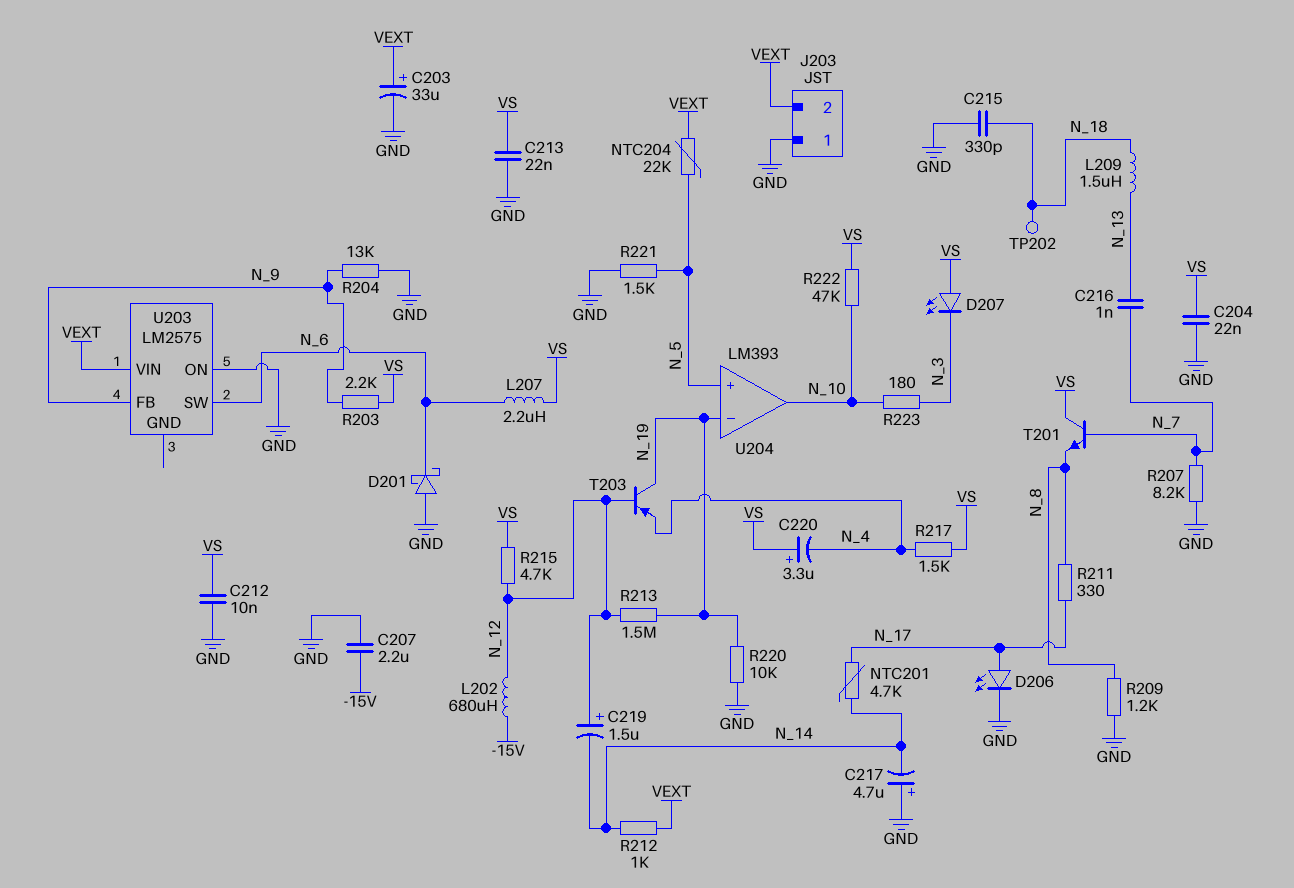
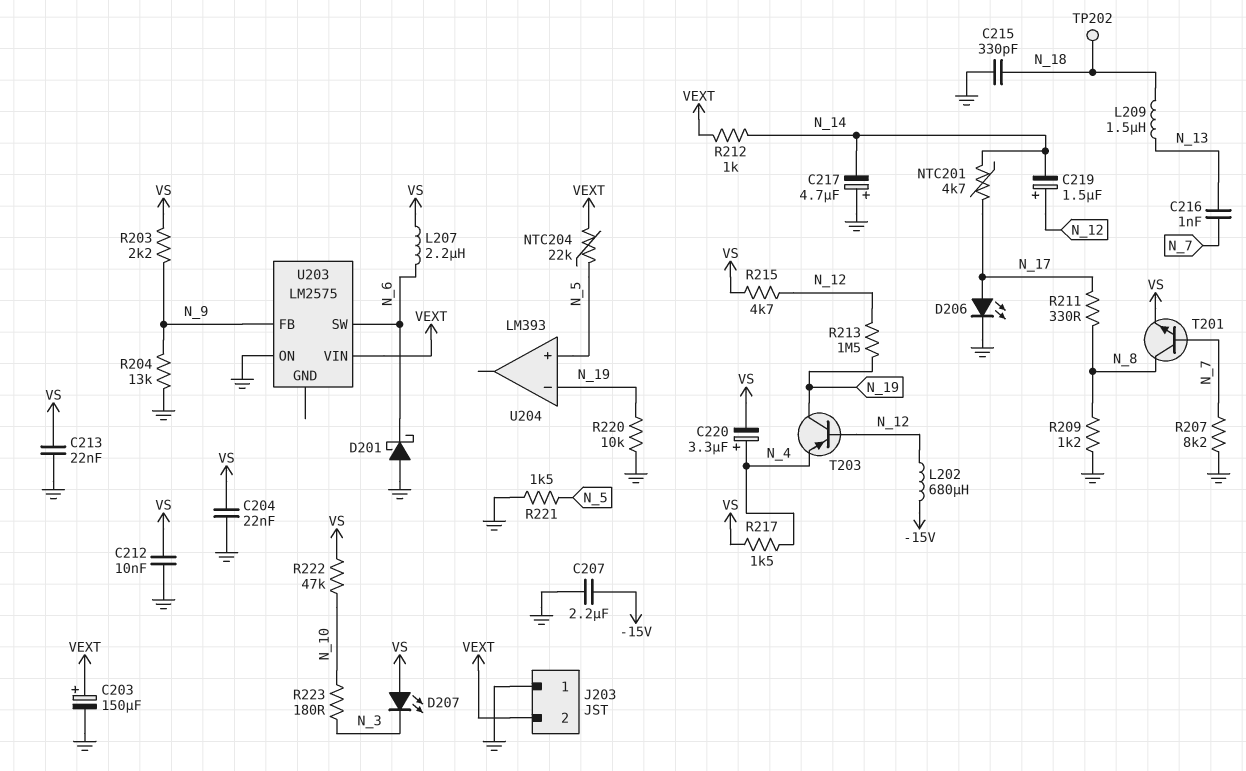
C203: 33uF (plus VEXT, minus GND) -> 150uF (plus VEXT, minus GND)
C220: 3.3uF (plus VS, minus N_4) -> 3.3uF (plus N_4, minus VS)
T201: NPN (B N_7, C VS, E N_8) -> NPN (B N_7, C N_8, E VS)
U204 pin out: N_10 -> none

